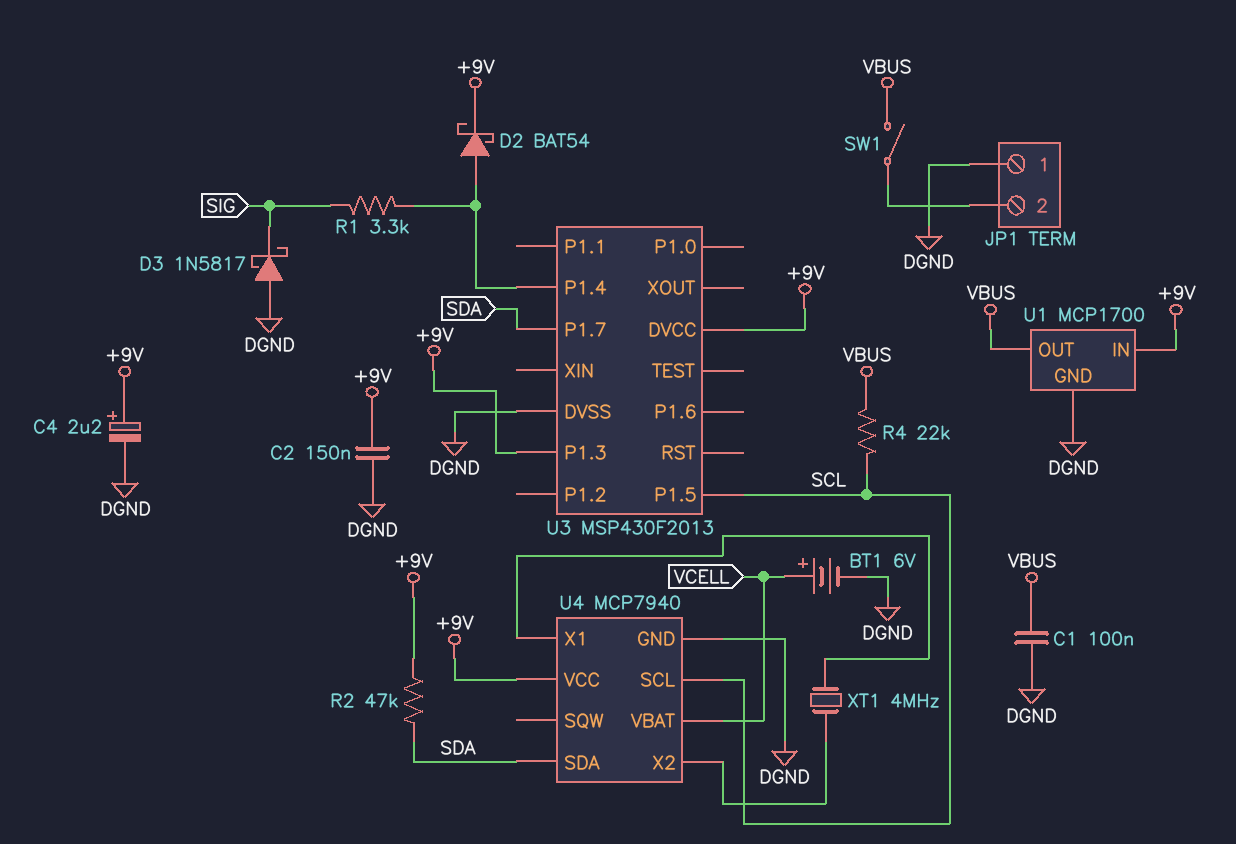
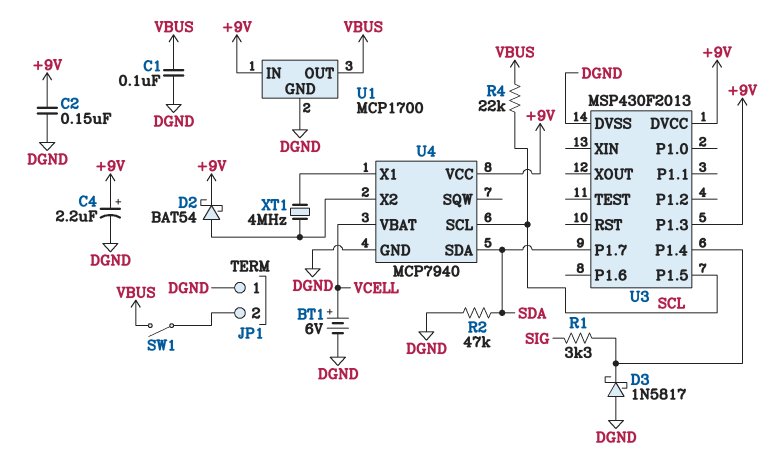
D2: schottky BAT54 (A U3/P1.4, K +9V) -> schottky BAT54 (A U4/X2, K +9V)
D3: schottky 1N5817 (A DGND, K SIG) -> schottky 1N5817 (A DGND, K U3/P1.4)
R2: 47k (+9V, SDA) -> 47k (DGND, SDA)

